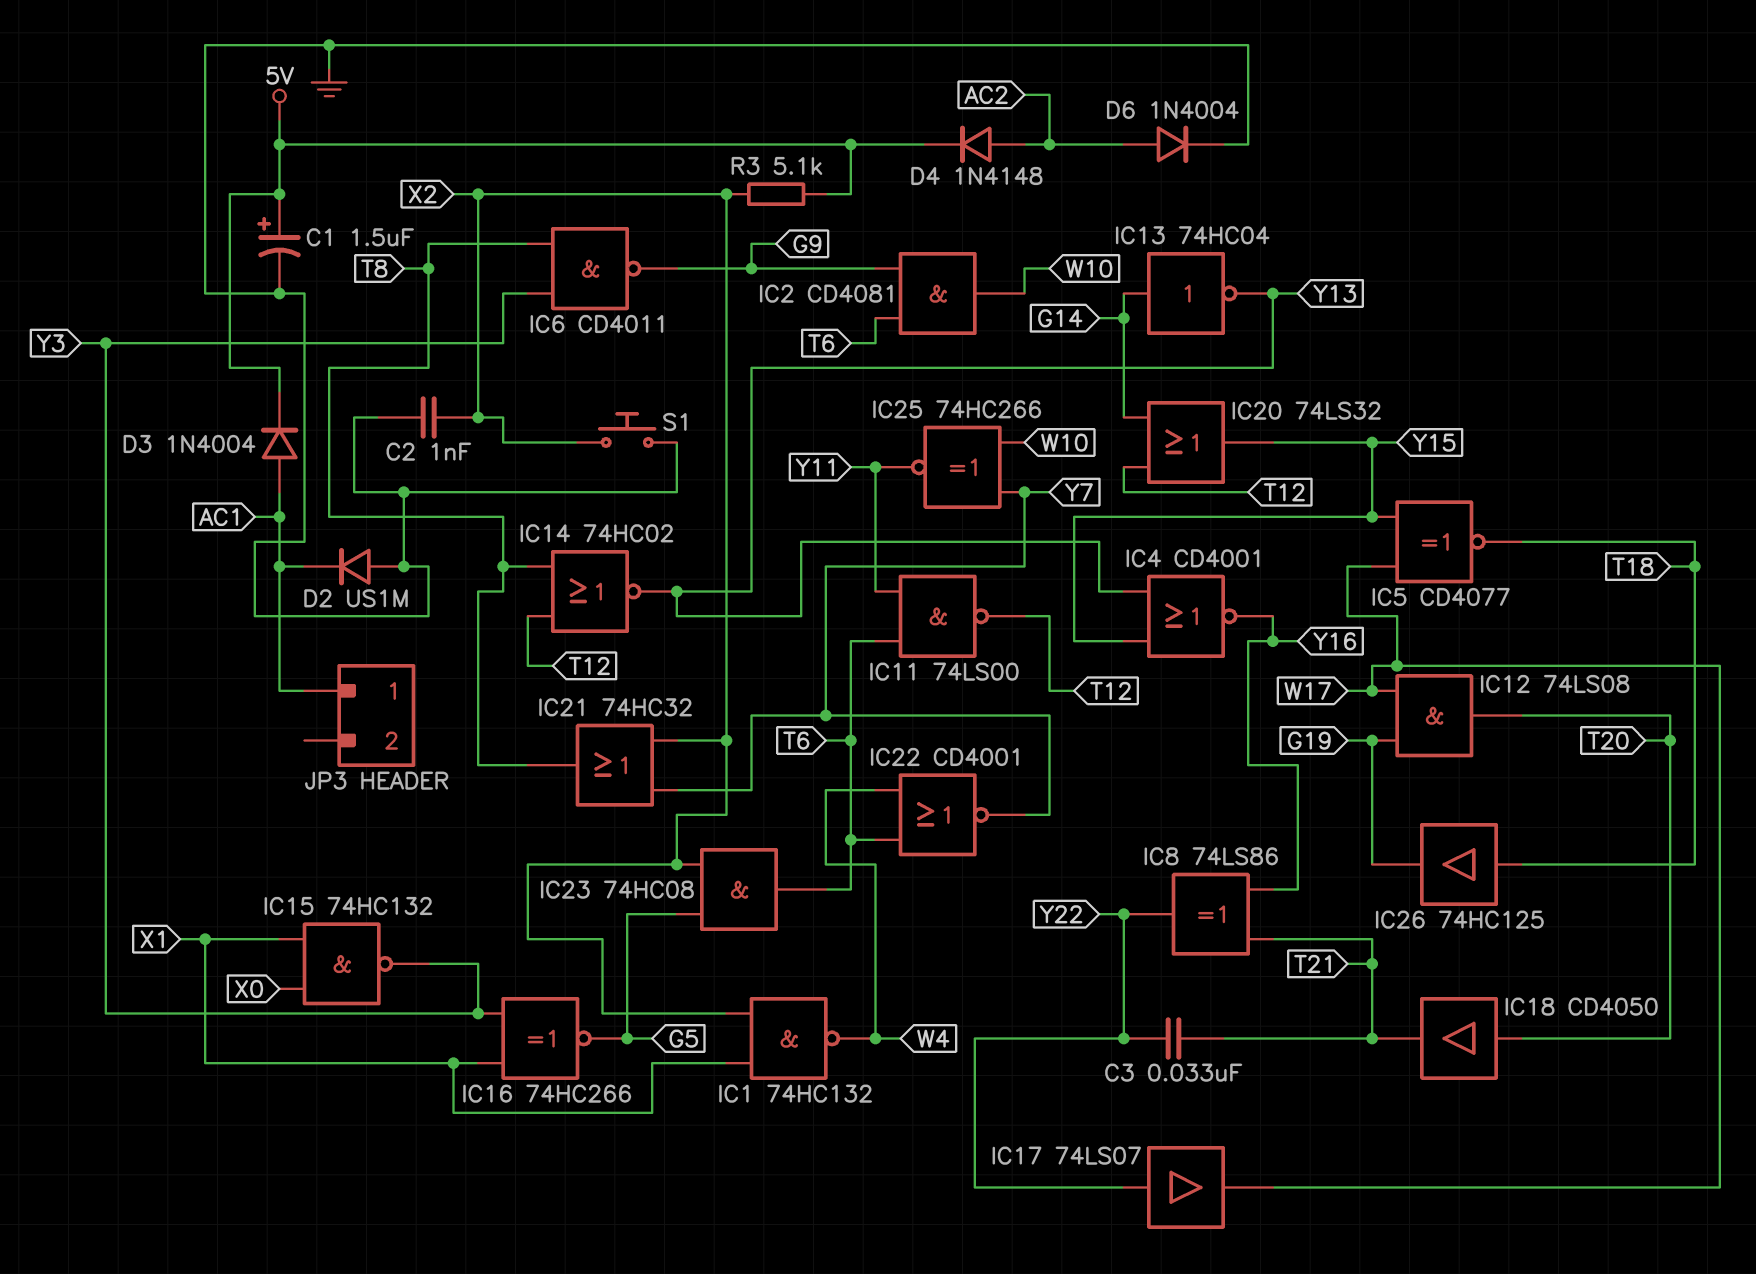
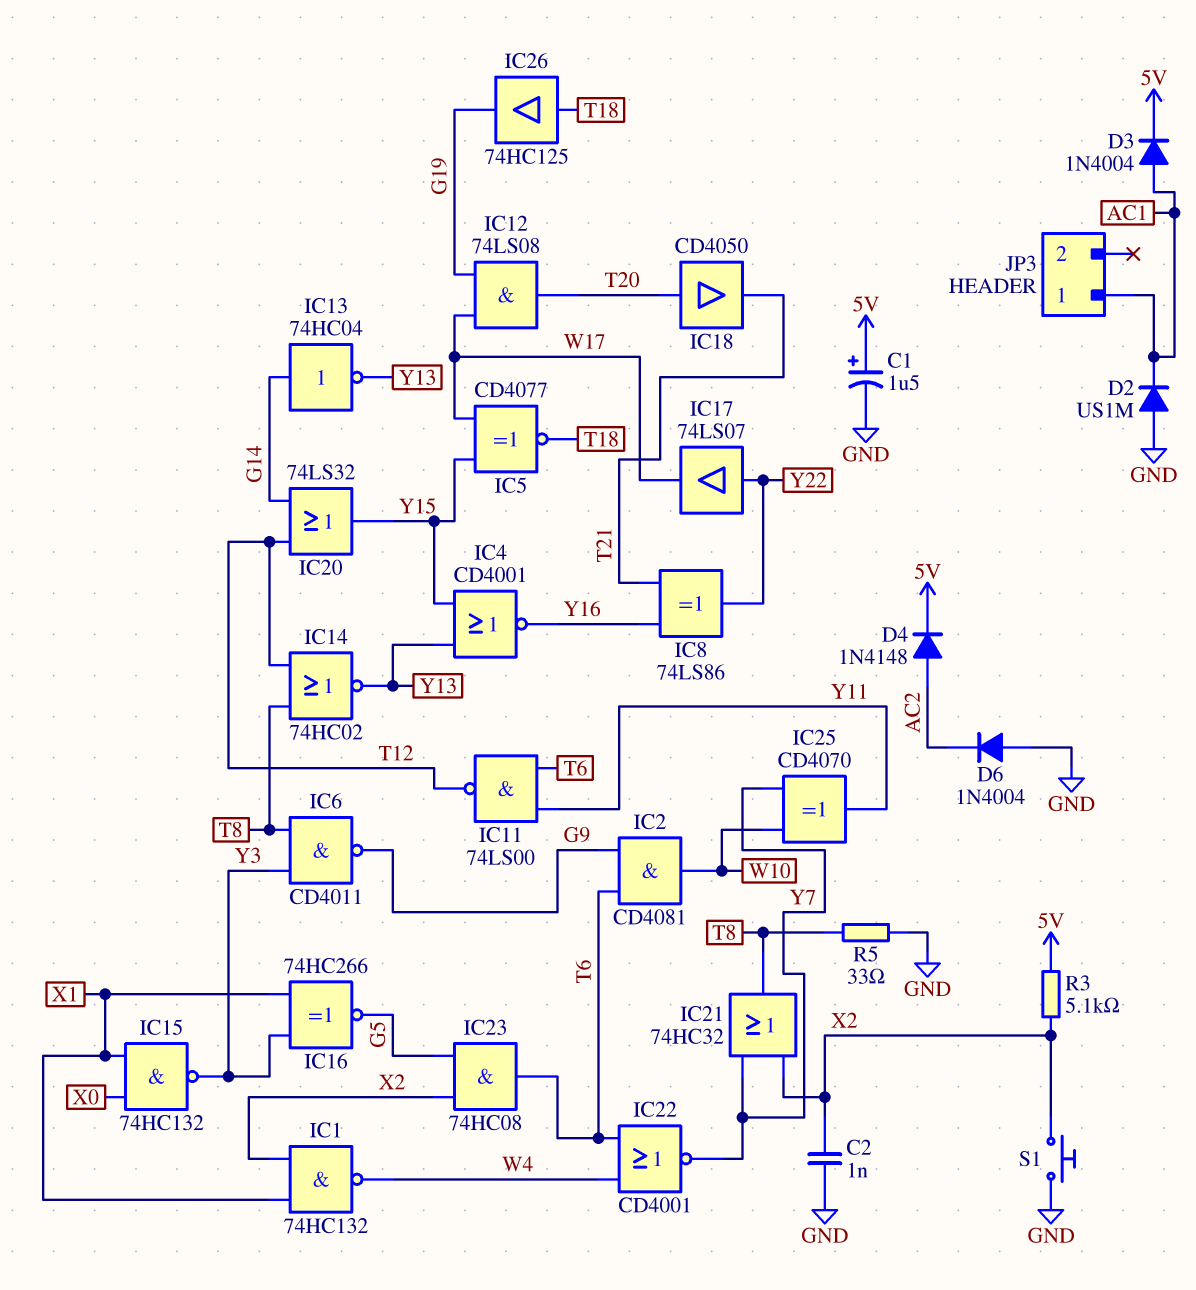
C3: 33nF (T21, Y22) -> none
D6: diode 1N4004 (A AC2, K GND) -> diode 1N4004 (A GND, K AC2)
IC25: XNOR 74HC266 (in W10, in Y7, out Y11) -> XOR CD4070 (in W10, in Y7, out Y11)
R5: none -> 33 (GND, T8)

